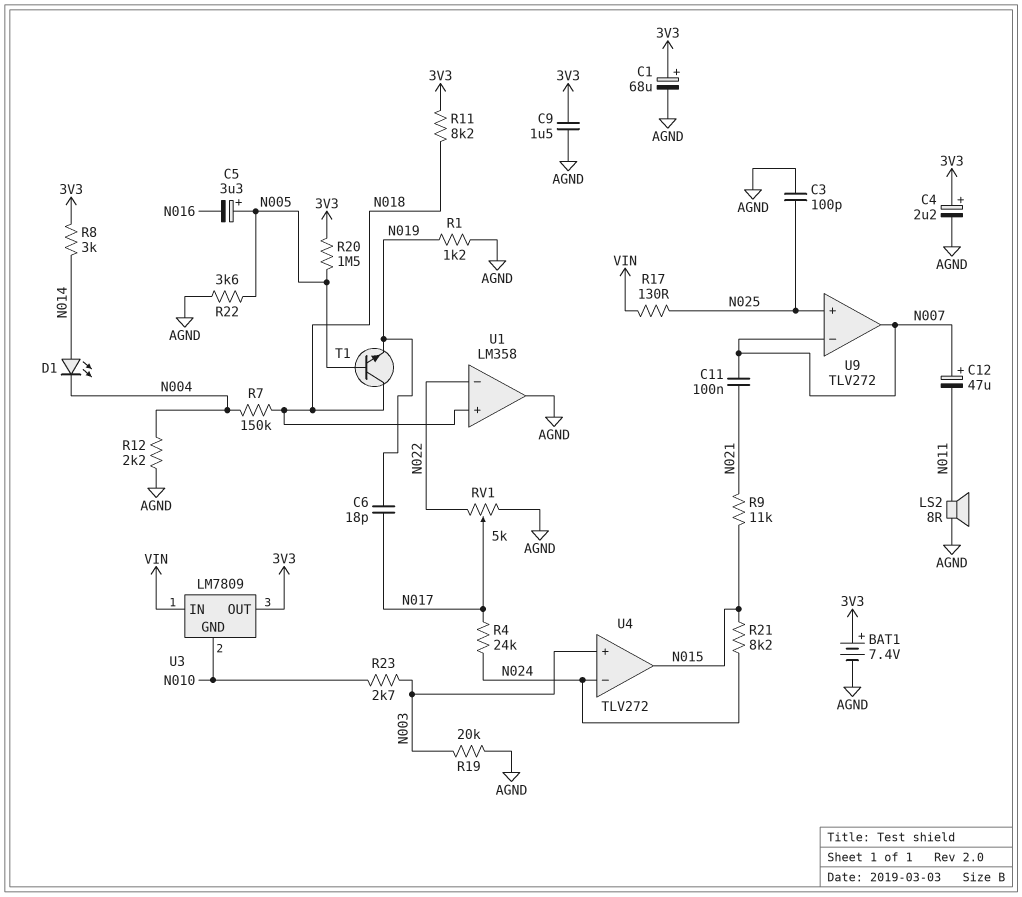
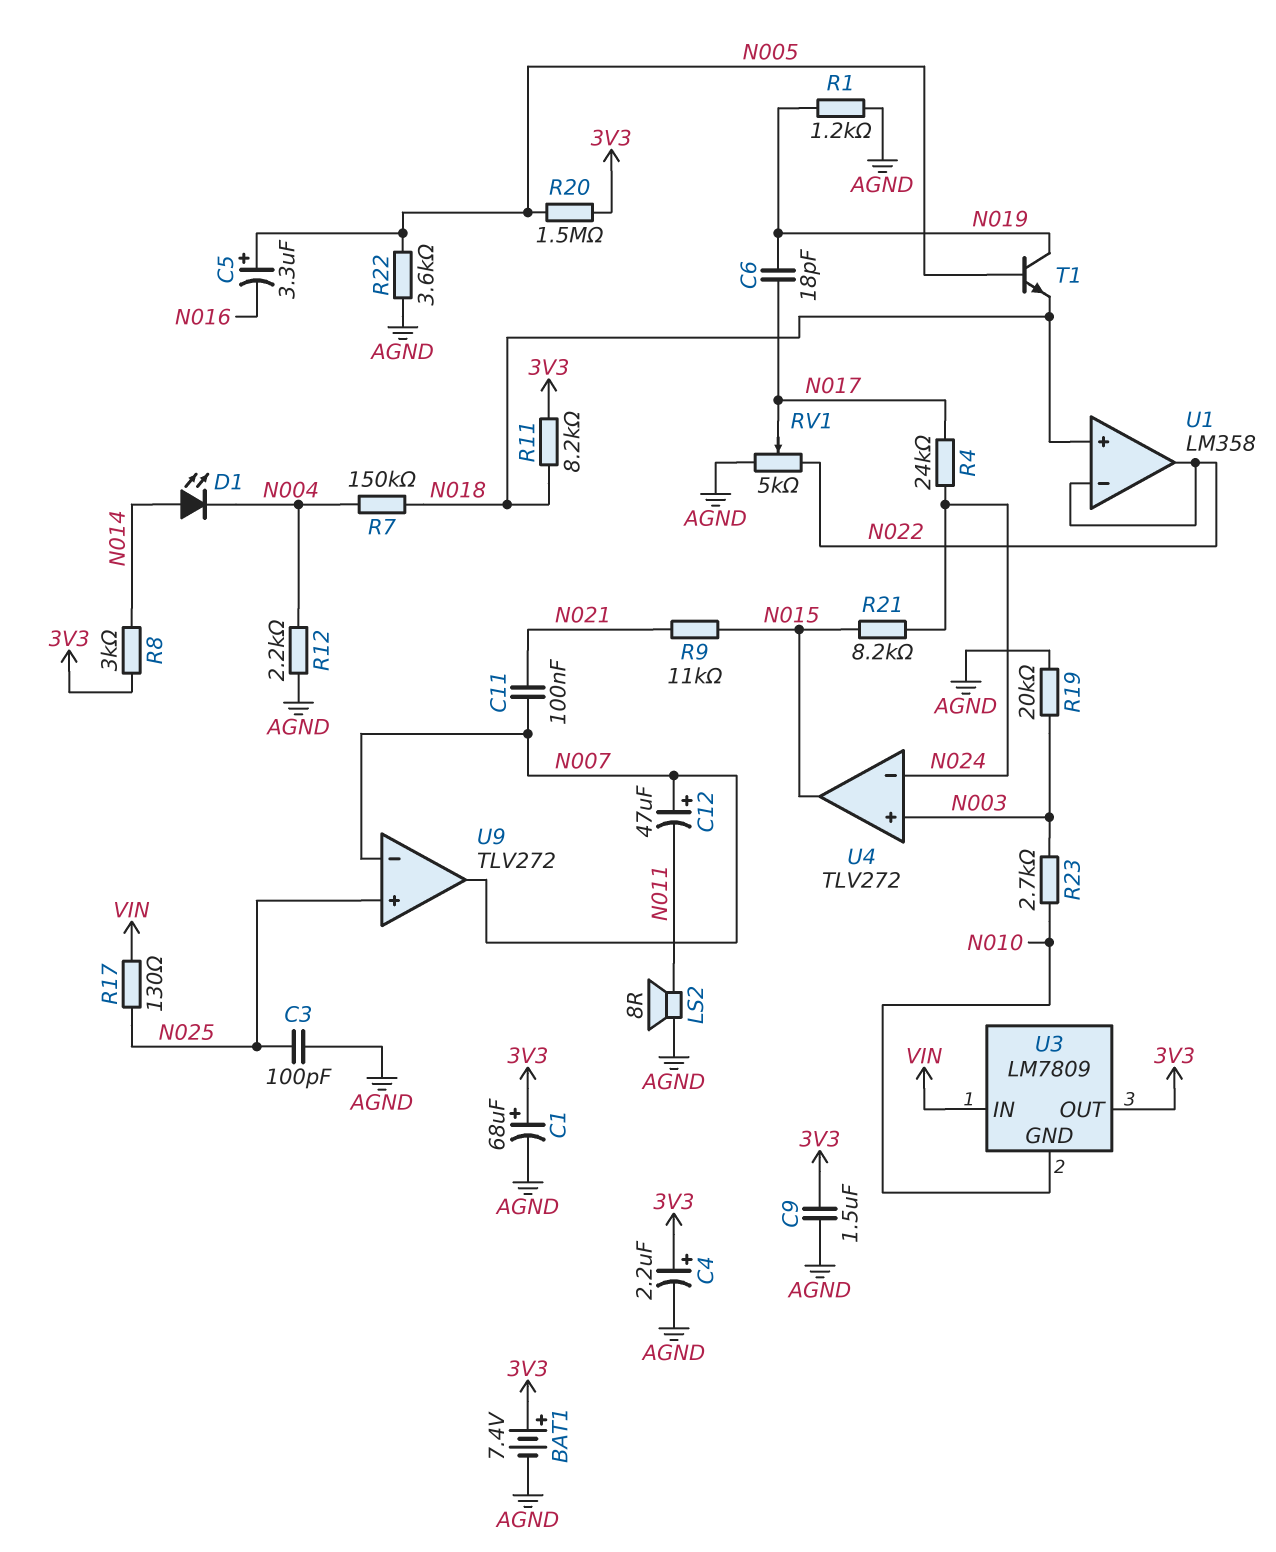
T1: NPN (B N005, C N018, E N019) -> NPN (B N005, C N019, E N018)
U1 pin out: AGND -> N022

